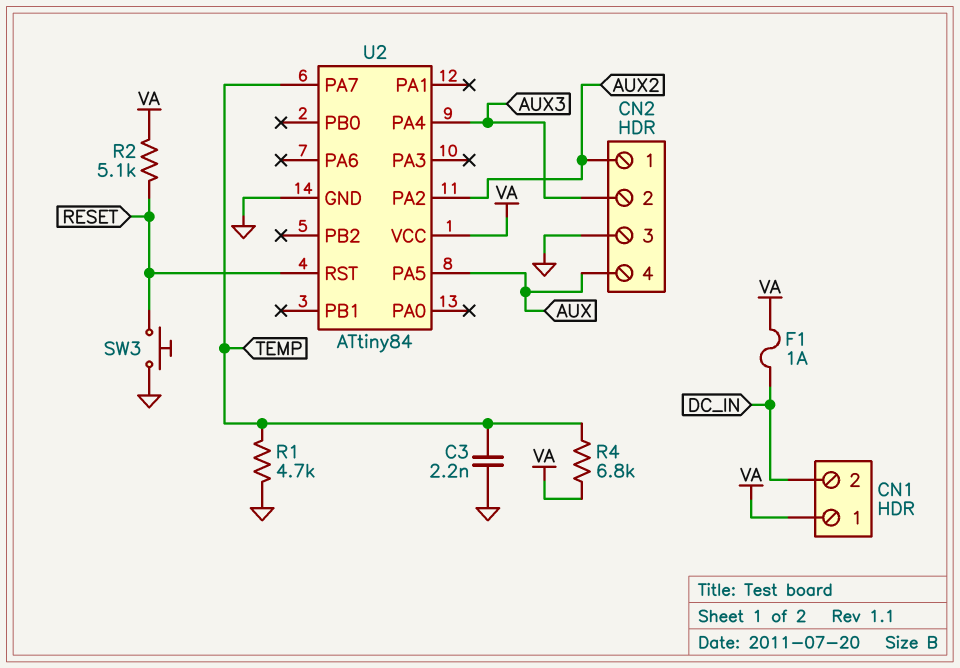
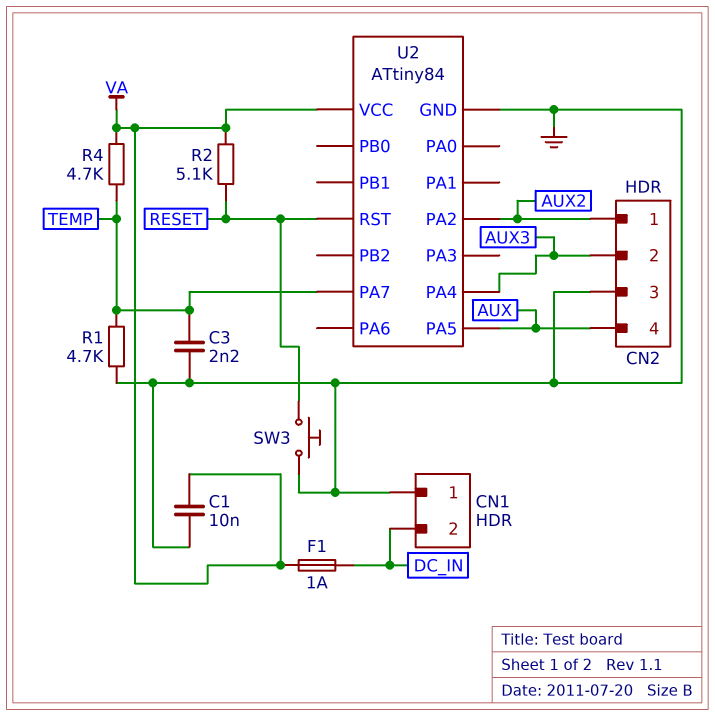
C1: none -> 10nF (GND, VA)
CN1 pin 1: VA -> GND
R4: 6.8k (TEMP, VA) -> 4.7k (TEMP, VA)

